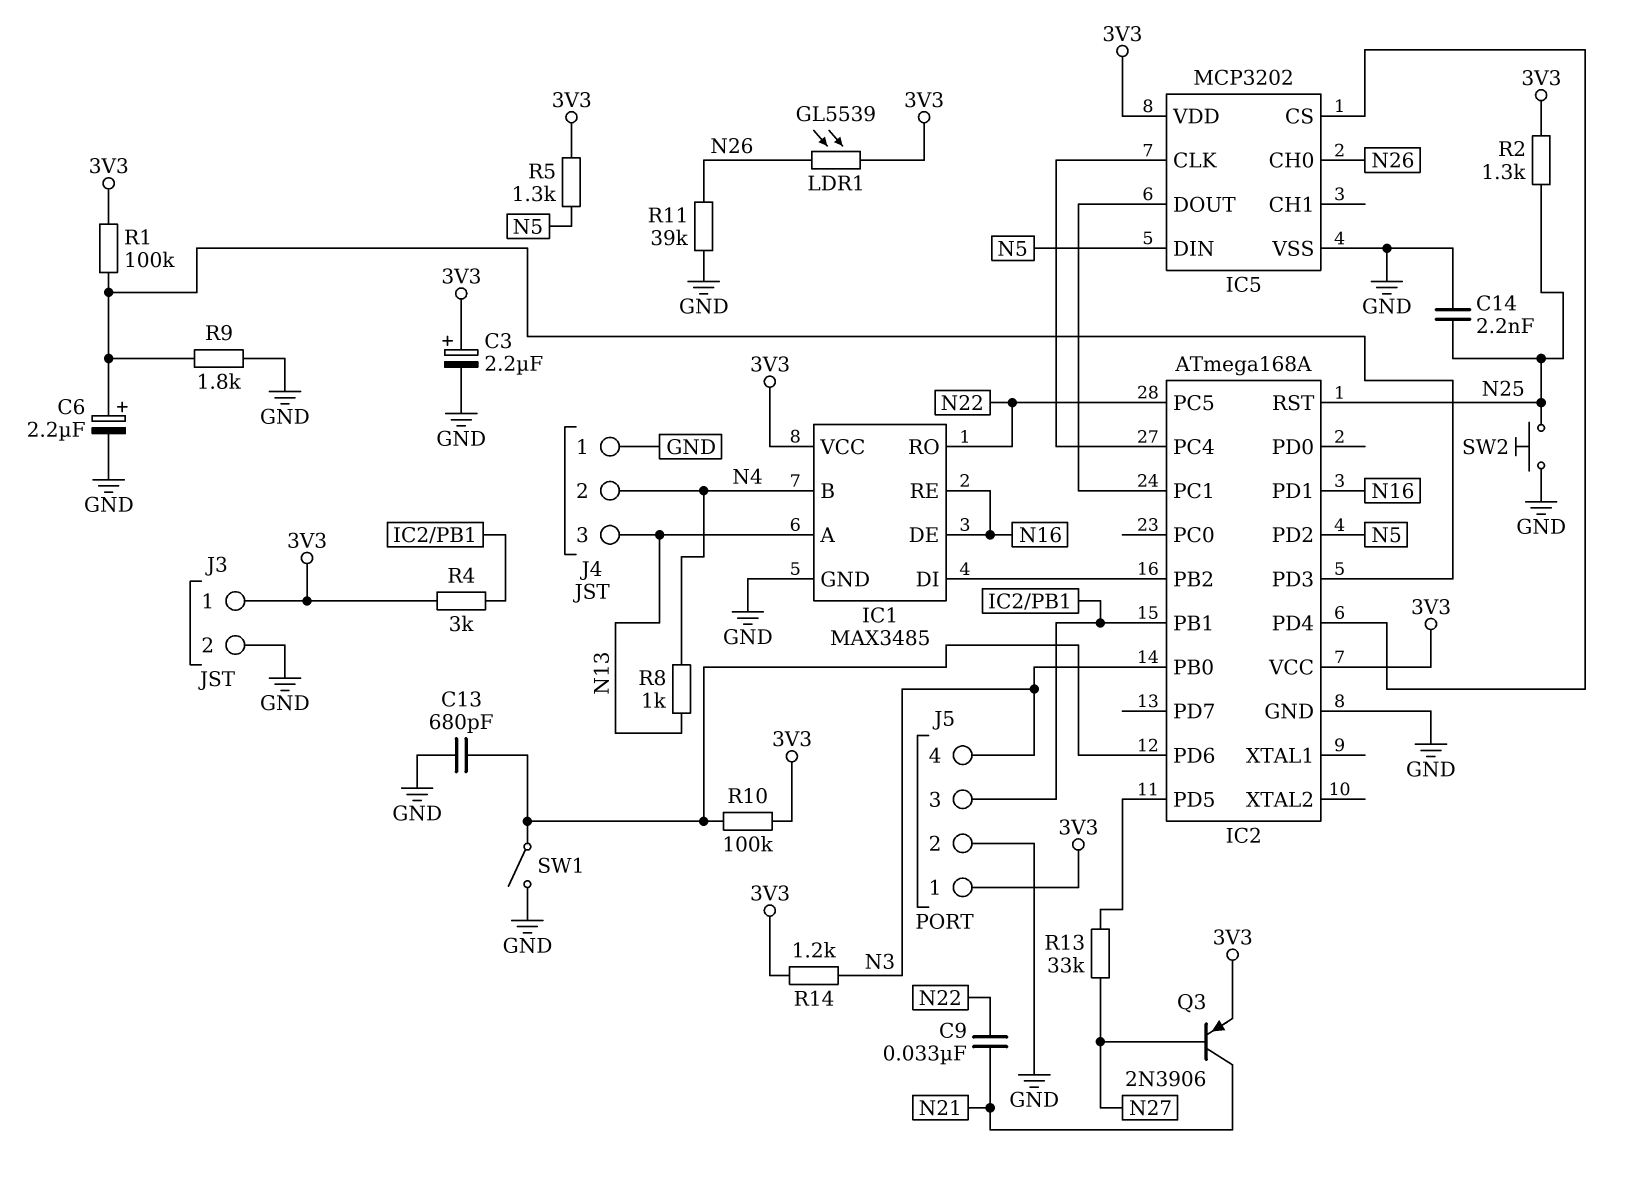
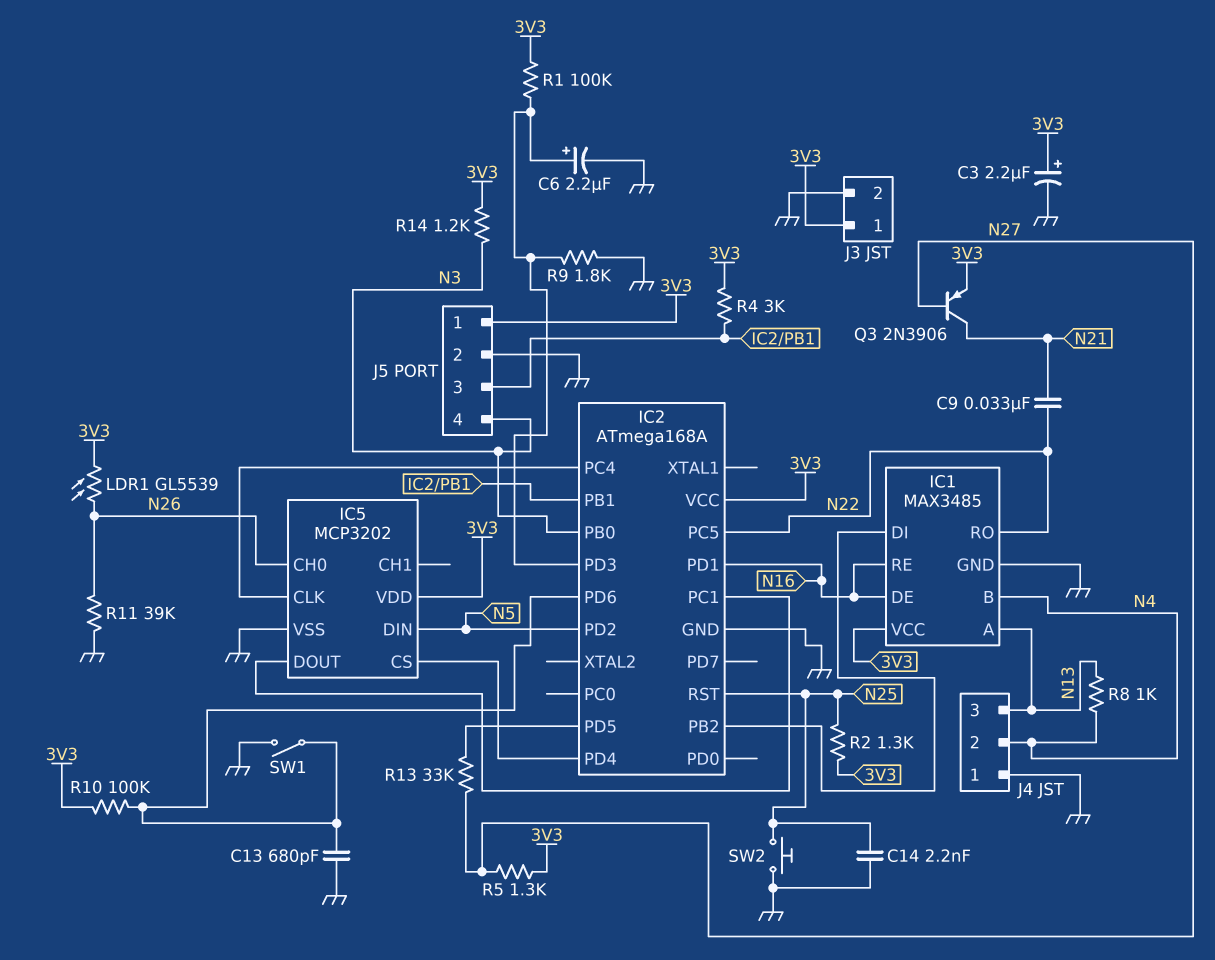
R5: 1.3k (3V3, N5) -> 1.3k (3V3, N27)

